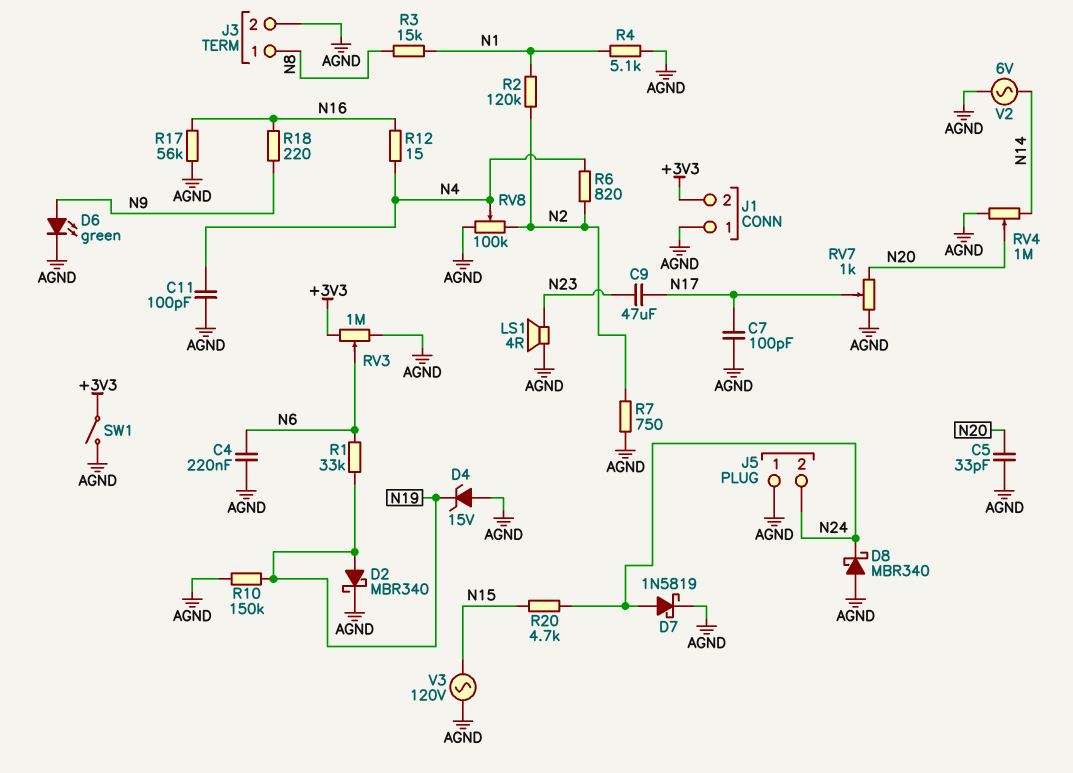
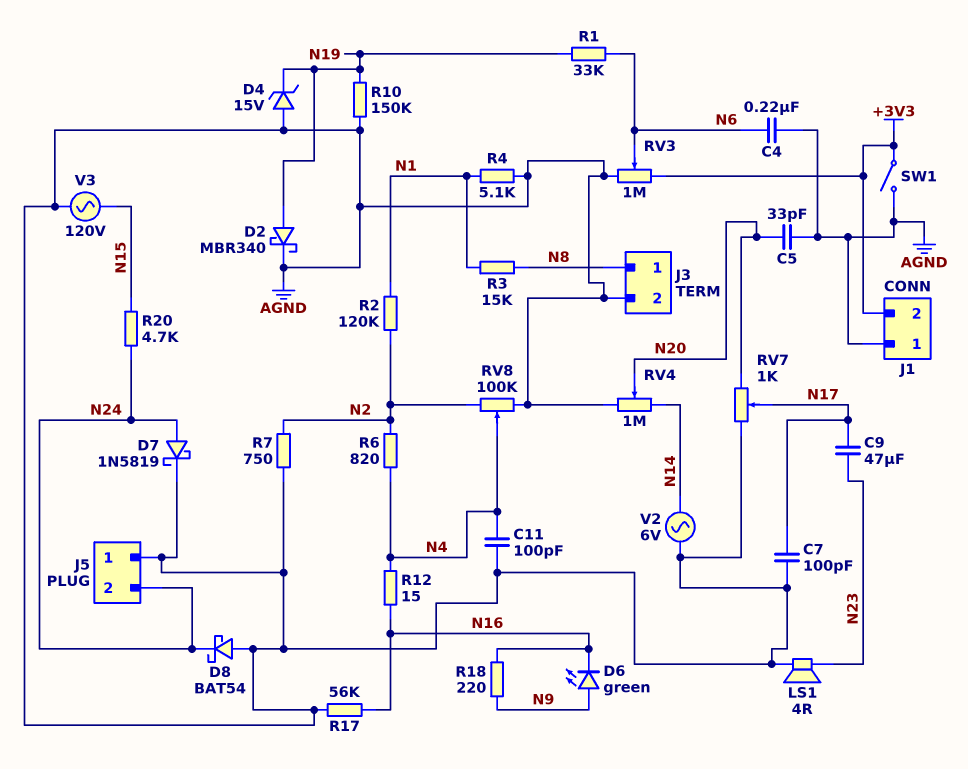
D6: LED green (A N9, K AGND) -> LED green (A N9, K N16)
D8: schottky MBR340 (A AGND, K N24) -> schottky BAT54 (A AGND, K N24)

